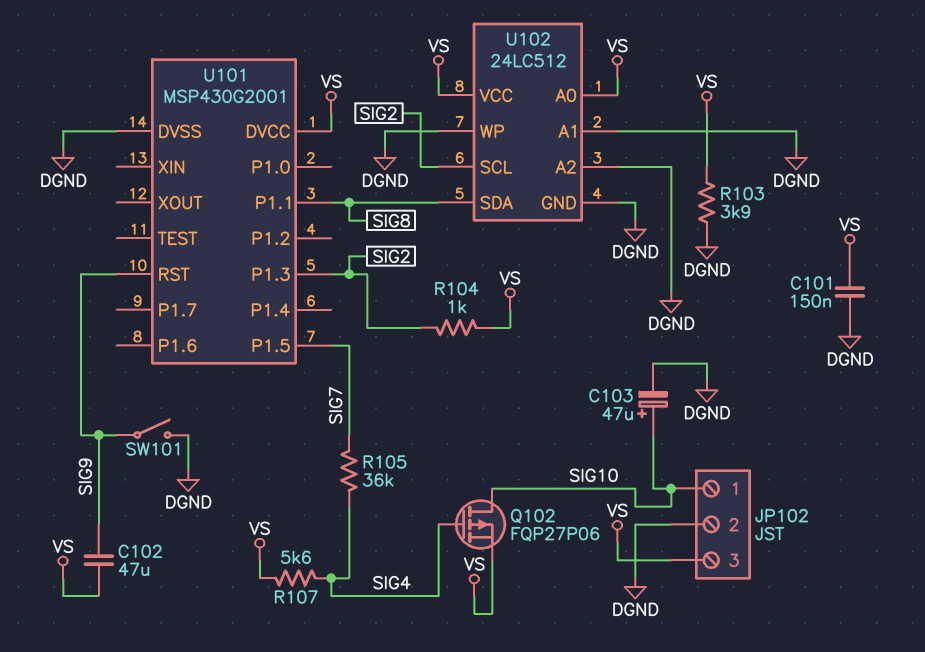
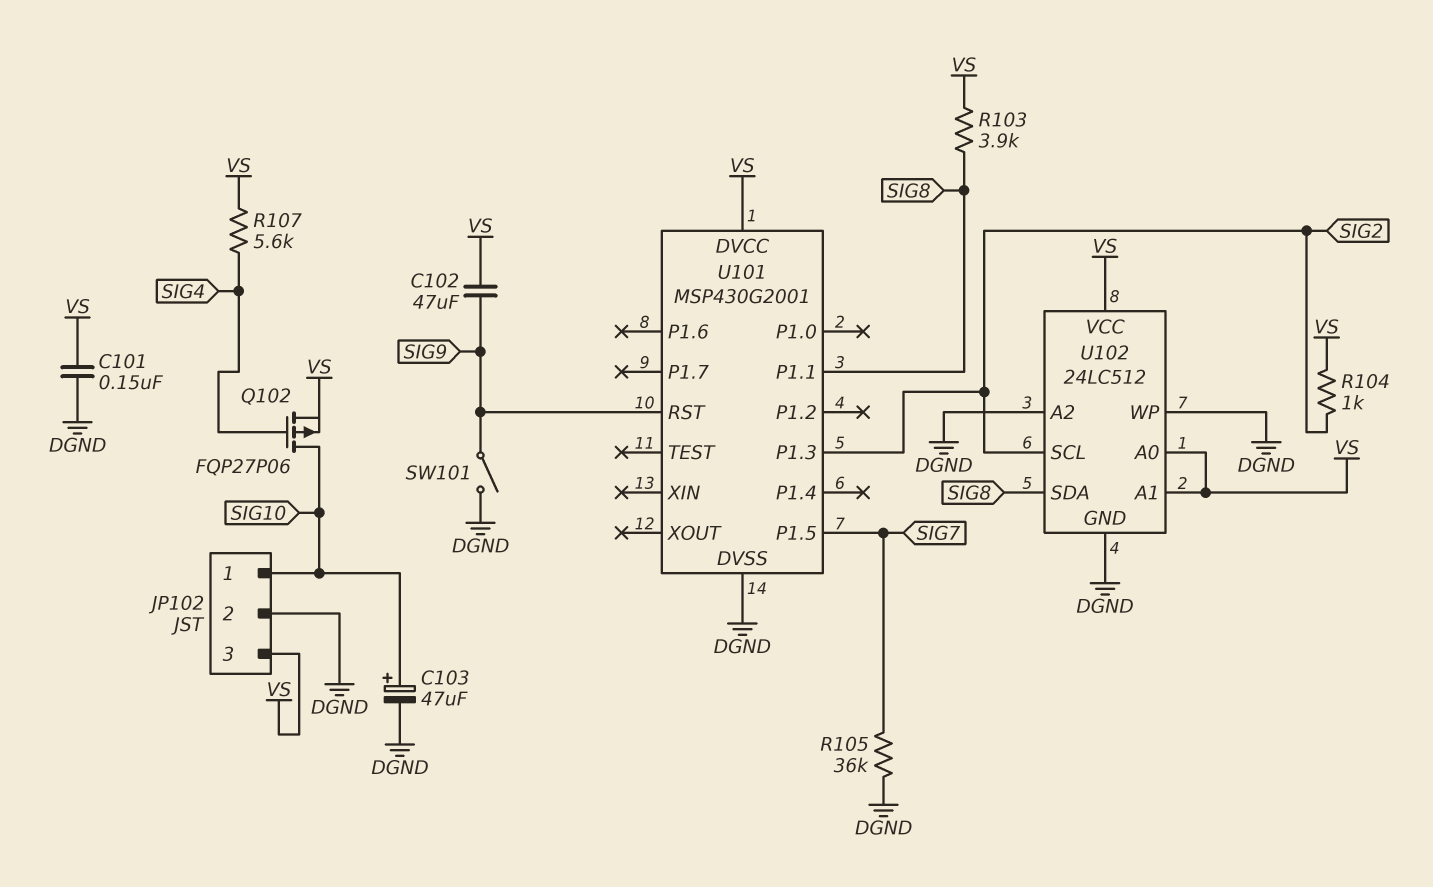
R103: 3.9k (DGND, VS) -> 3.9k (SIG8, VS)
R105: 36k (SIG4, SIG7) -> 36k (DGND, SIG7)
U102 pin A1: DGND -> VS

